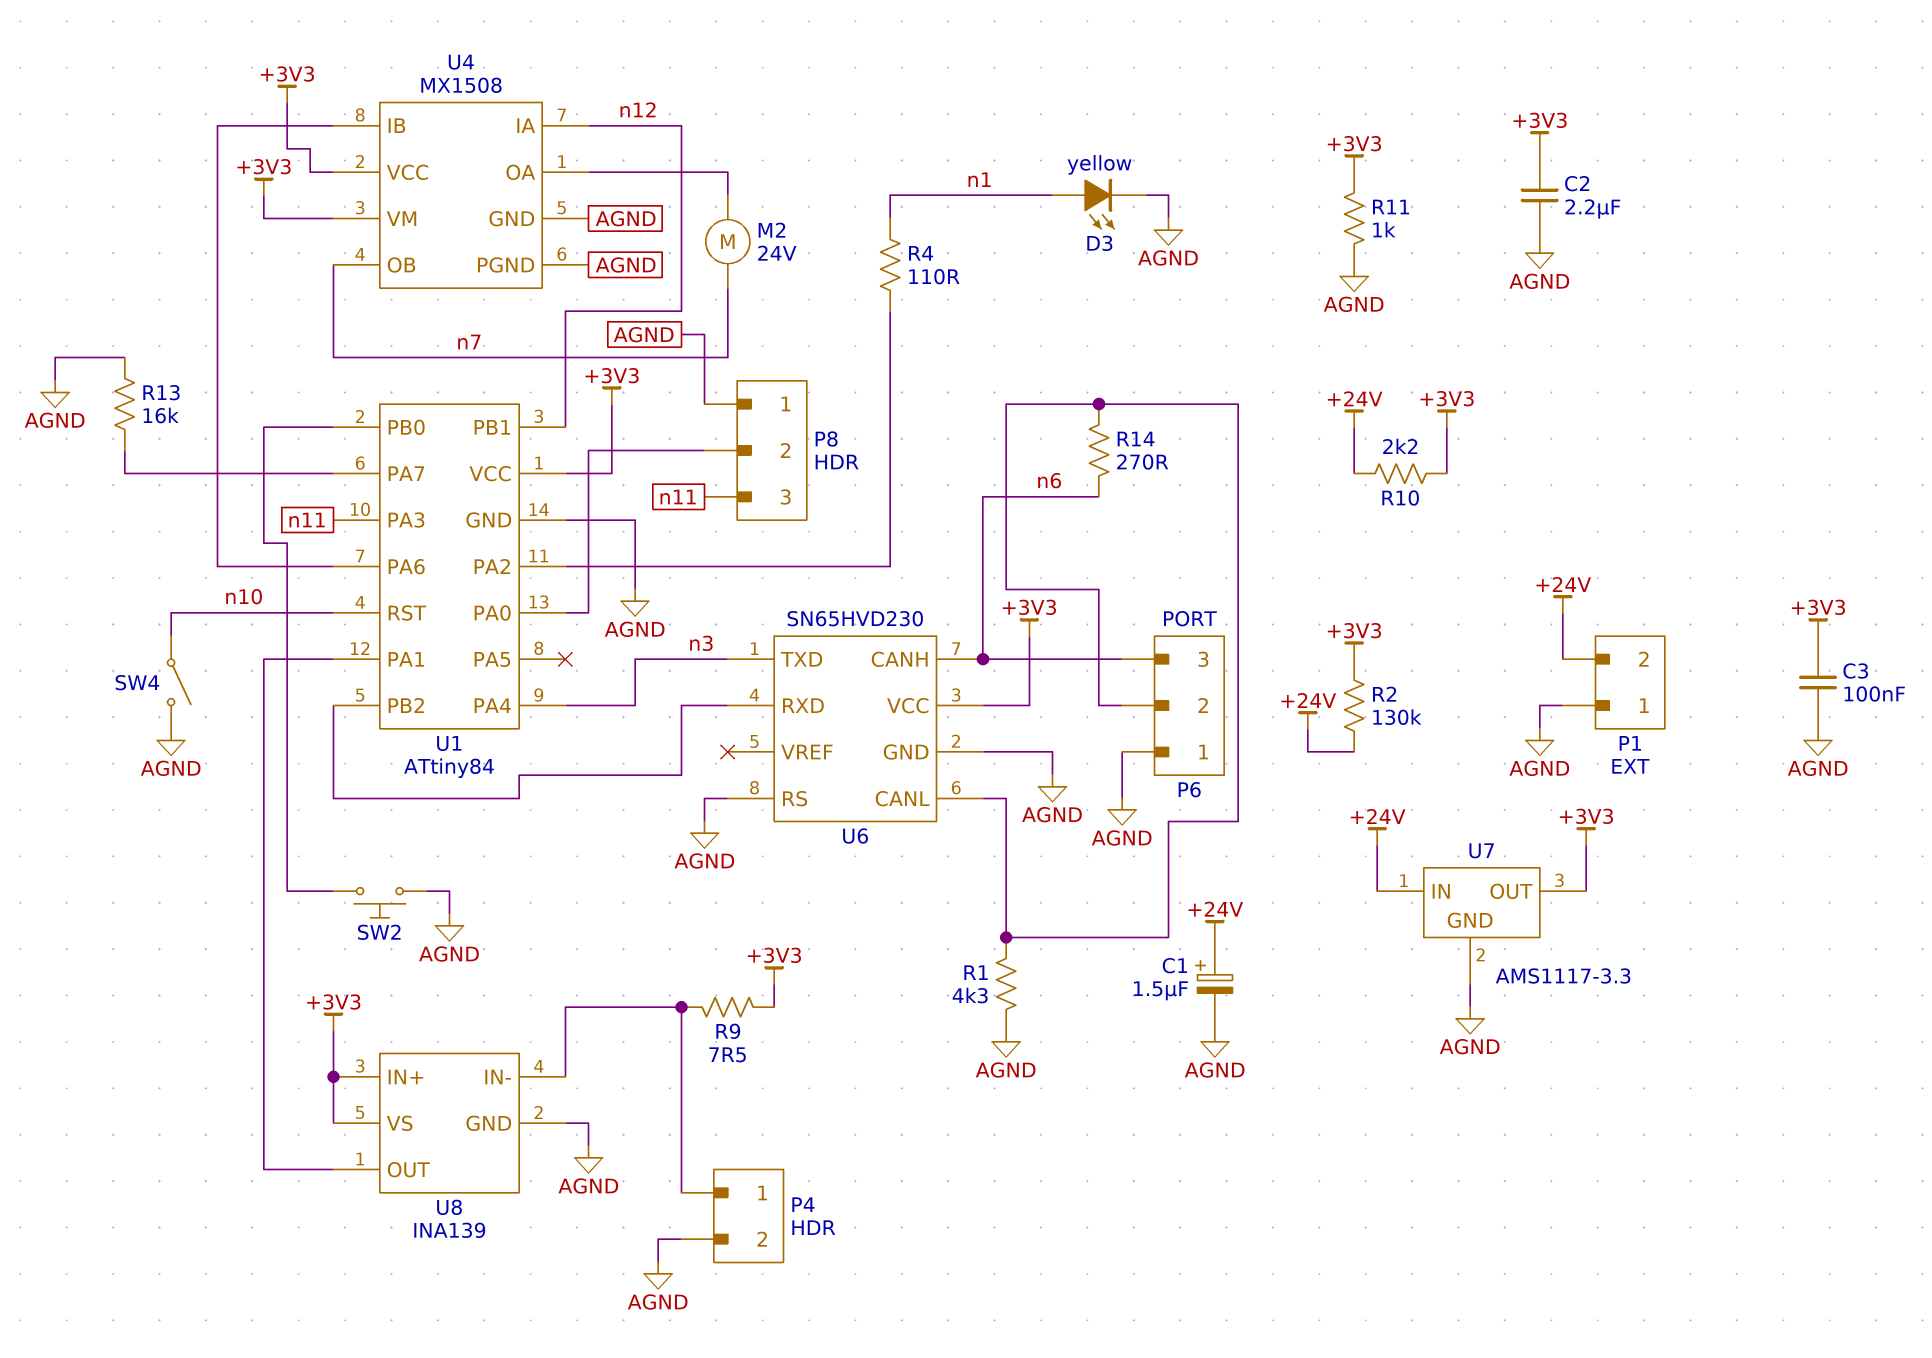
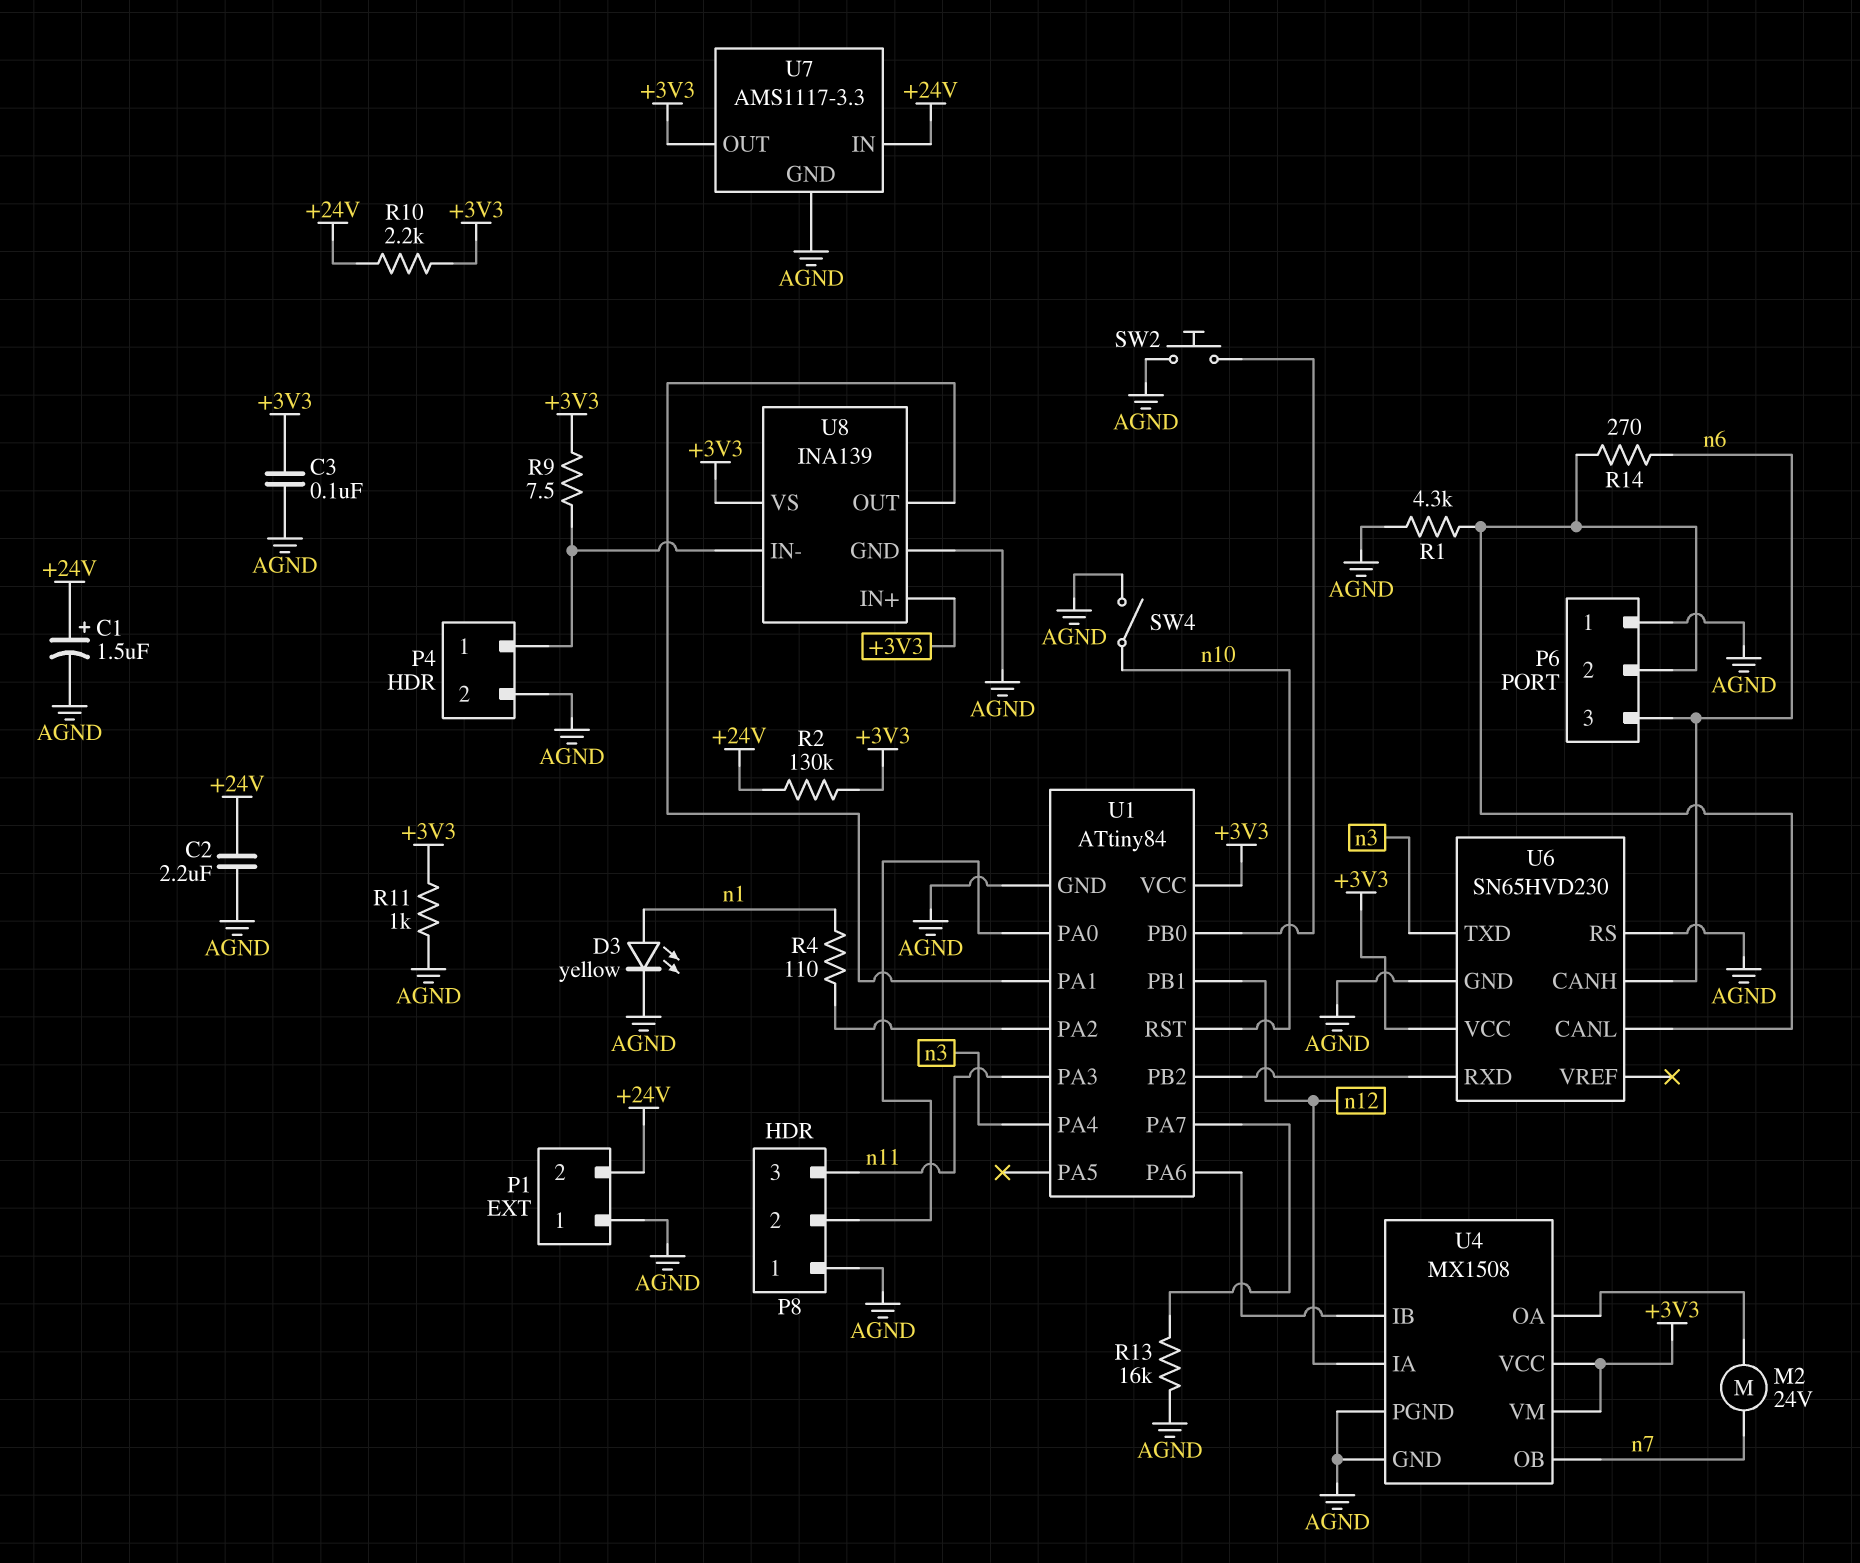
C2: 2.2uF (+3V3, AGND) -> 2.2uF (+24V, AGND)

